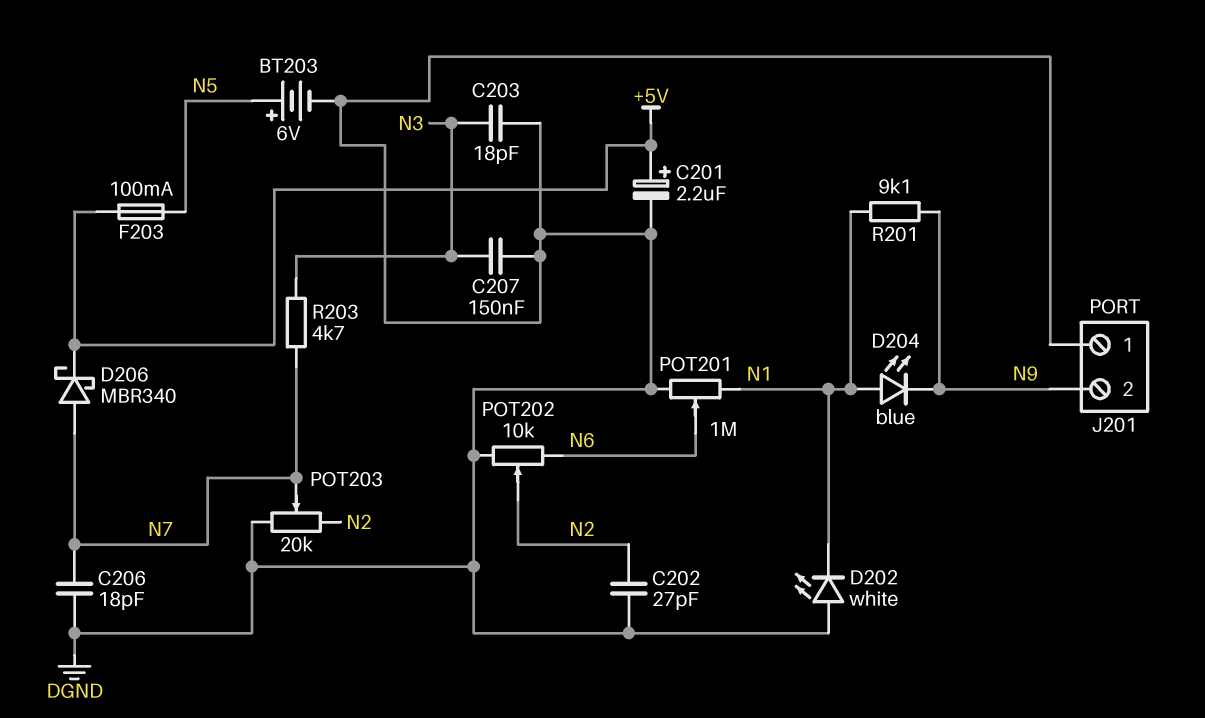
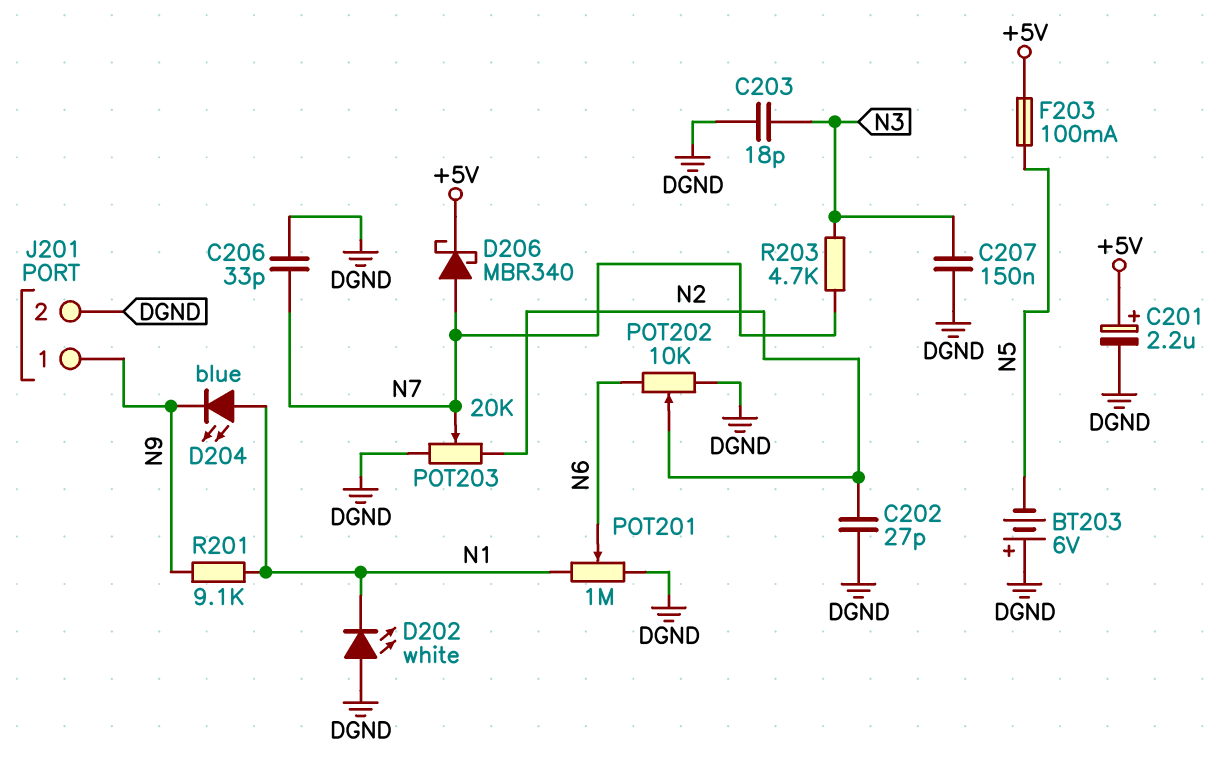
BT203: 6V (plus N5, minus DGND) -> 6V (plus DGND, minus N5)
C206: 18pF (DGND, N7) -> 33pF (DGND, N7)
J201 pin 1: DGND -> N9
J201 pin 2: N9 -> DGND

